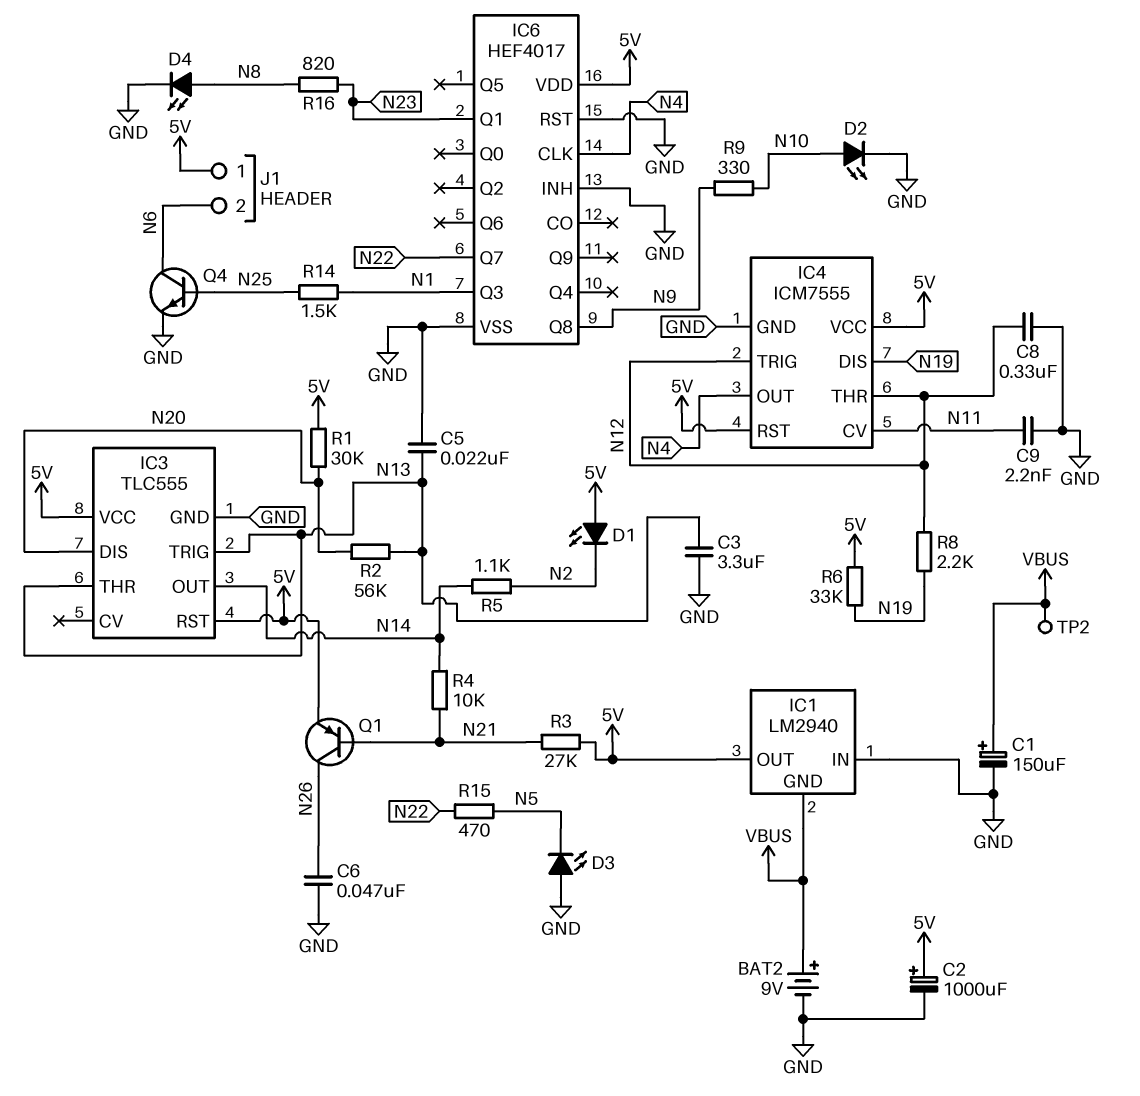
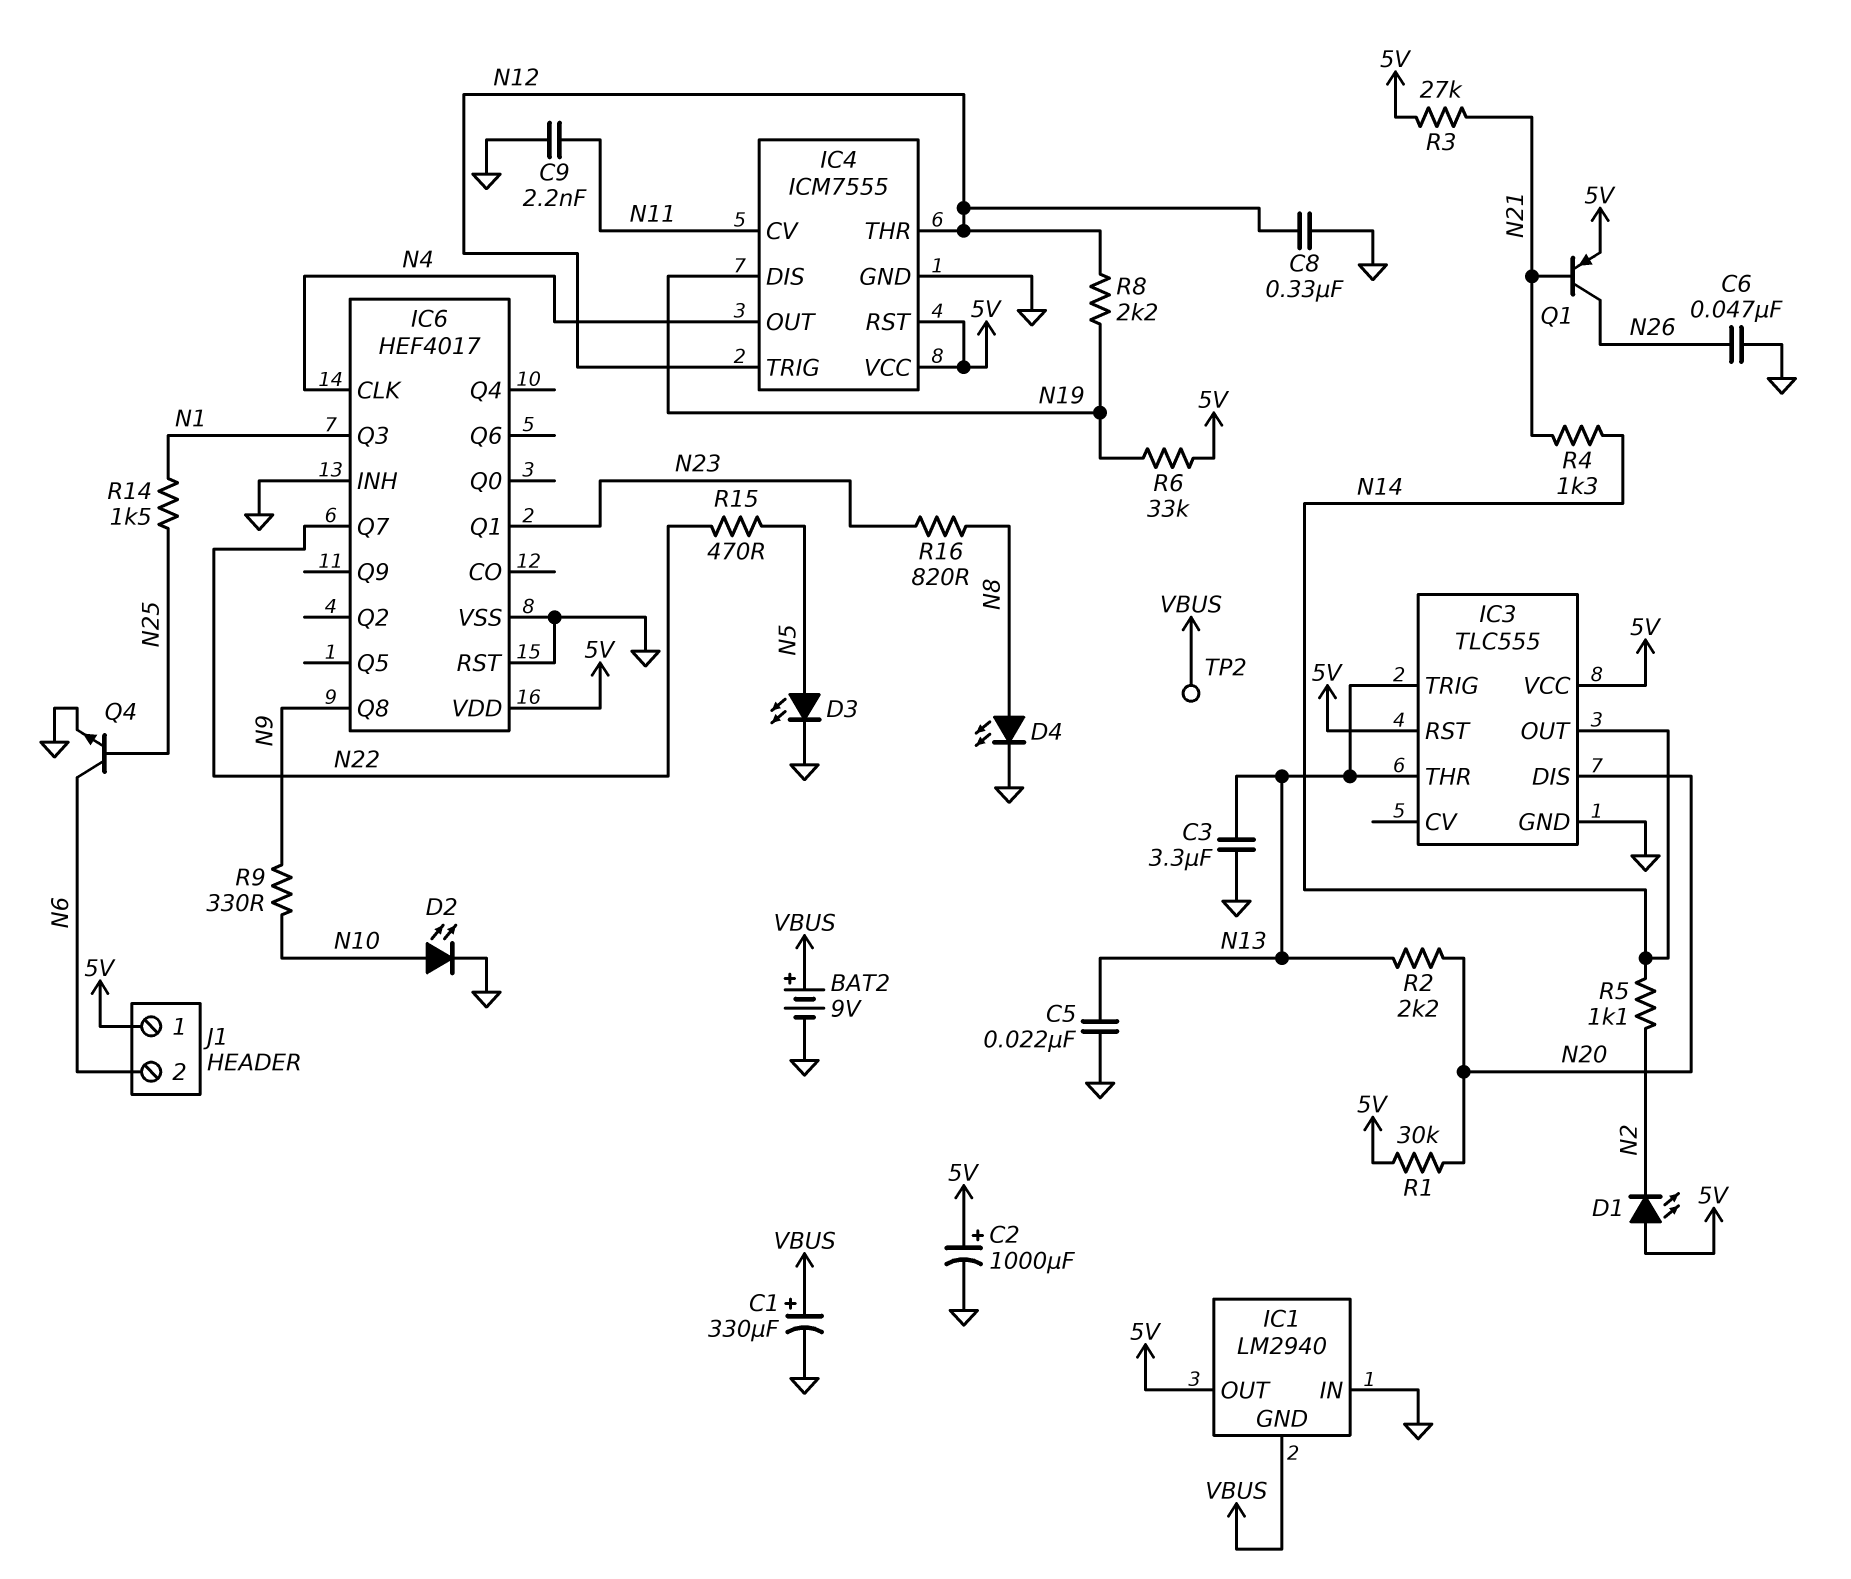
C1: 150uF (plus VBUS, minus GND) -> 330uF (plus VBUS, minus GND)
D3: LED (A GND, K N5) -> LED (A N5, K GND)
R2: 56k (N13, N20) -> 2.2k (N13, N20)
R4: 10k (N14, N21) -> 1.3k (N14, N21)

